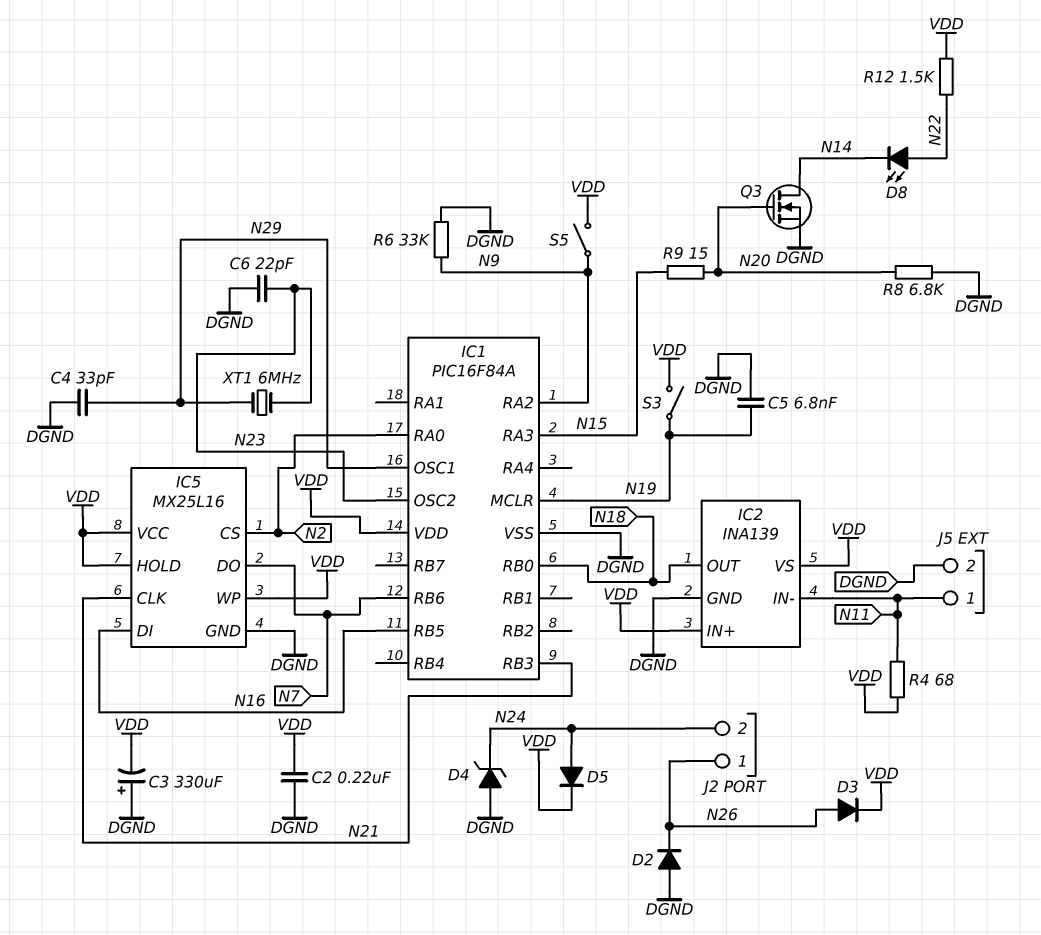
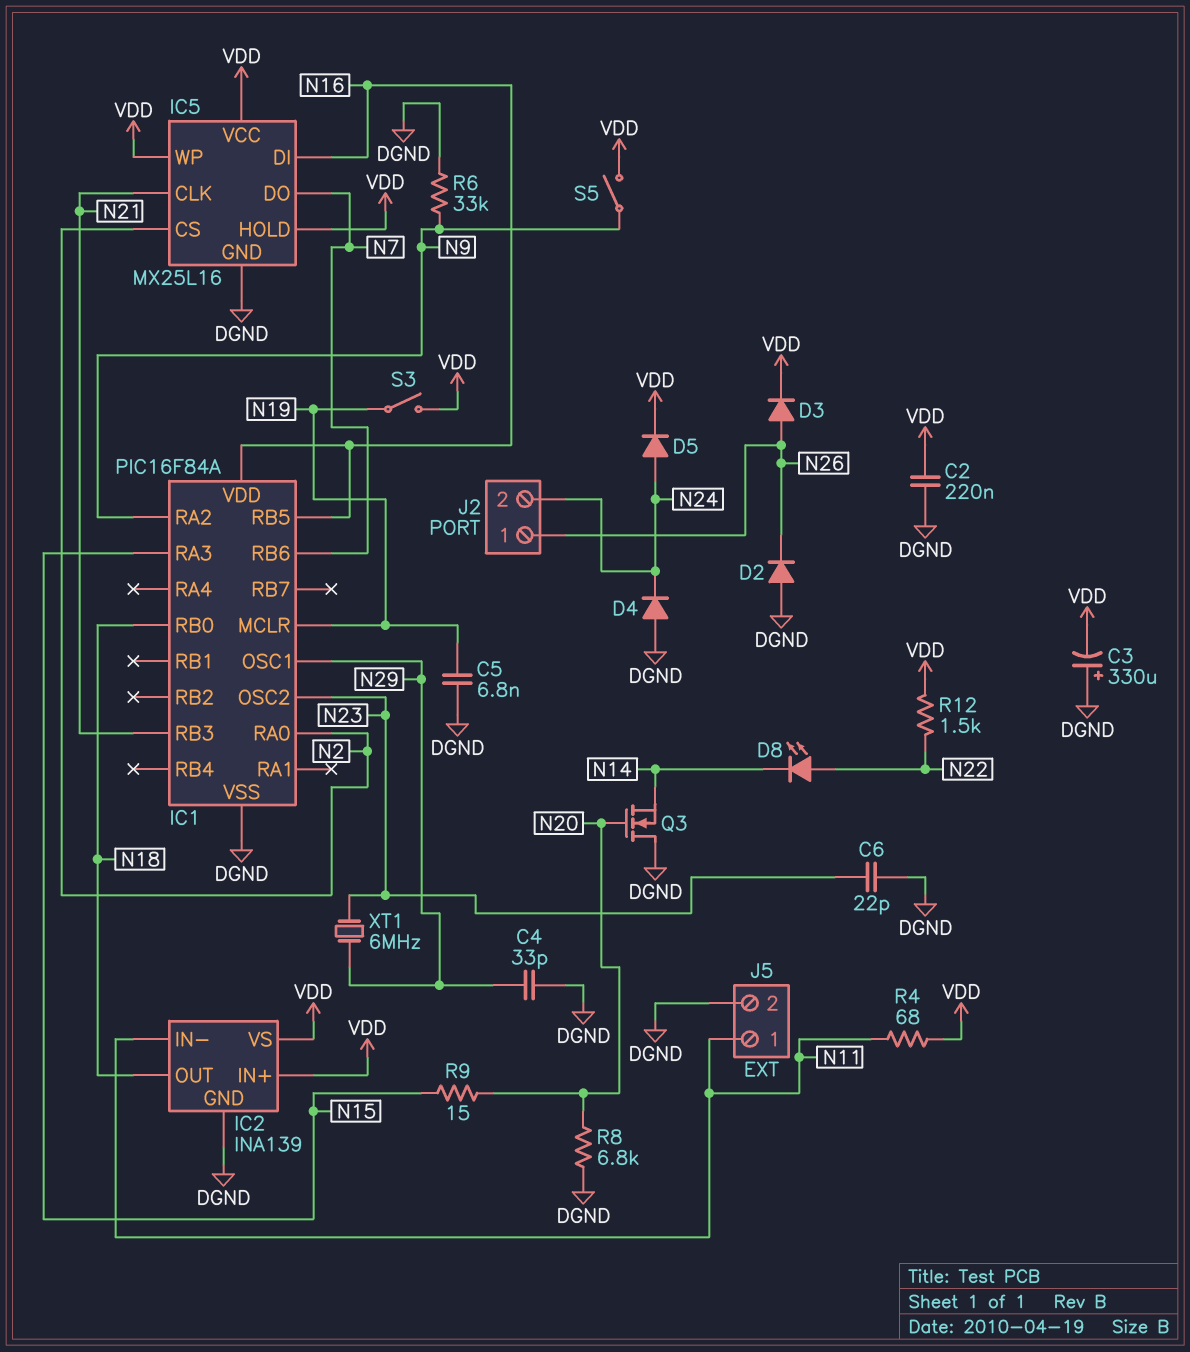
D4: zener (A DGND, K N24) -> diode (A DGND, K N24)
IC1 pin VDD: VDD -> N16
Q3: NMOS (G N20, D N14, S DGND) -> NMOS (G N20, D DGND, S N14)

